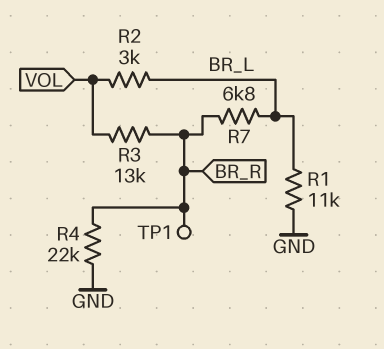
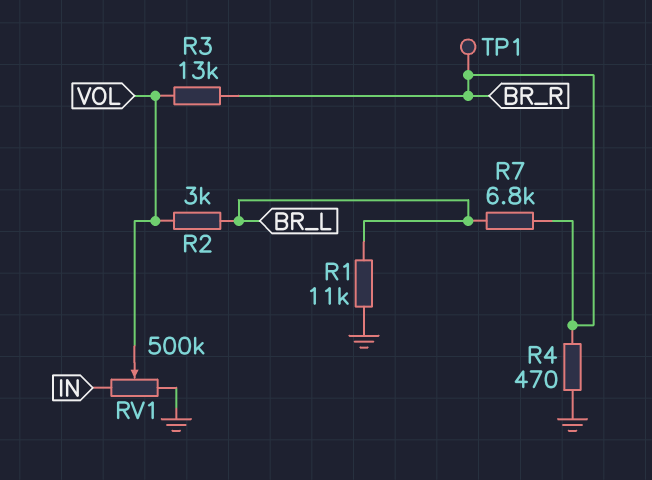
R4: 22k (BR_R, GND) -> 470 (BR_R, GND)
RV1: none -> 500k (GND, IN, wiper VOL)

